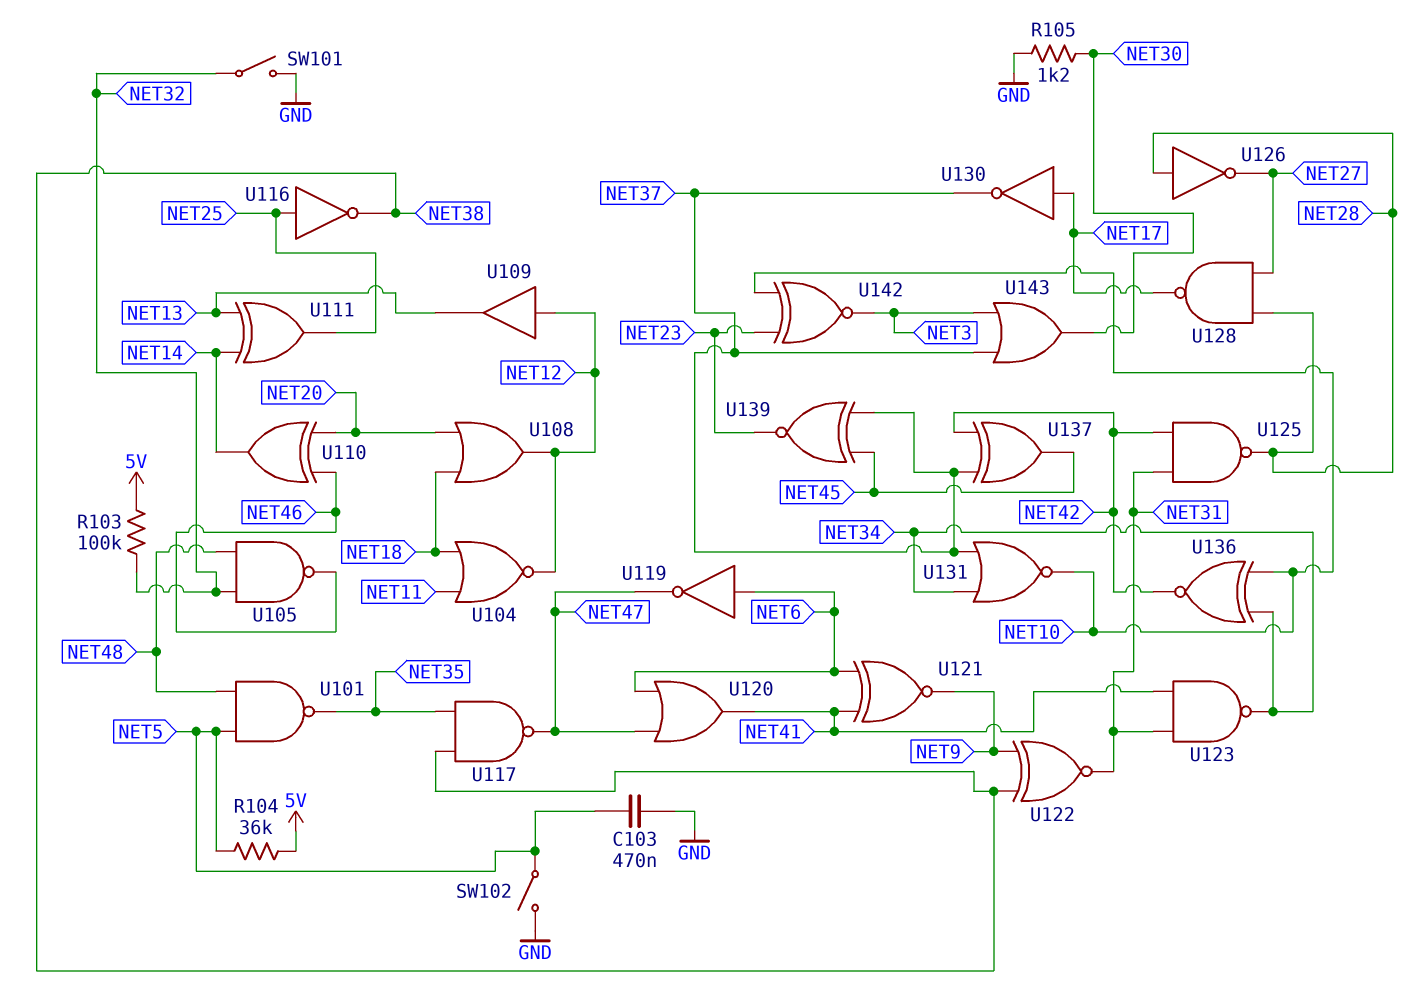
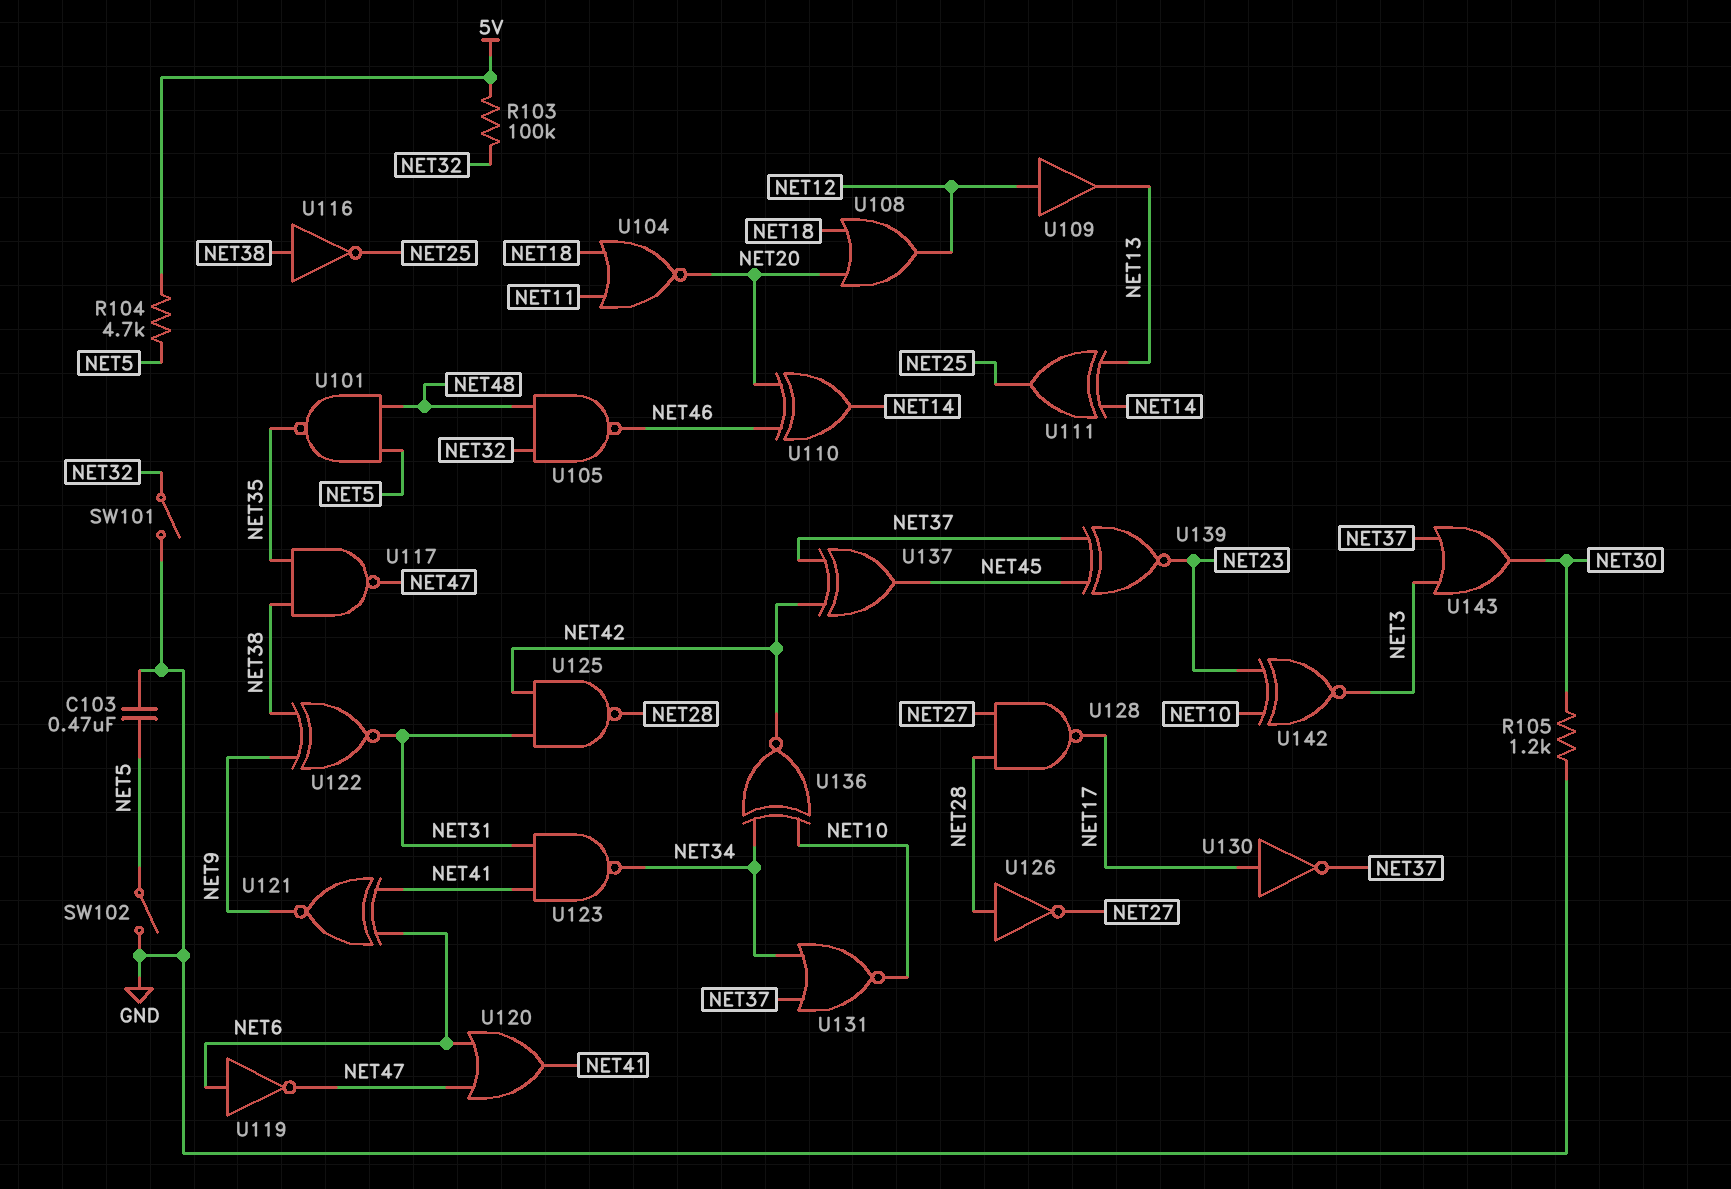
R104: 36k (5V, NET5) -> 4.7k (5V, NET5)
U104: NOR (in NET11, in NET18, out NET12) -> NOR (in NET11, in NET18, out NET20)
U116: NOT (in NET25, out NET38) -> NOT (in NET38, out NET25)

